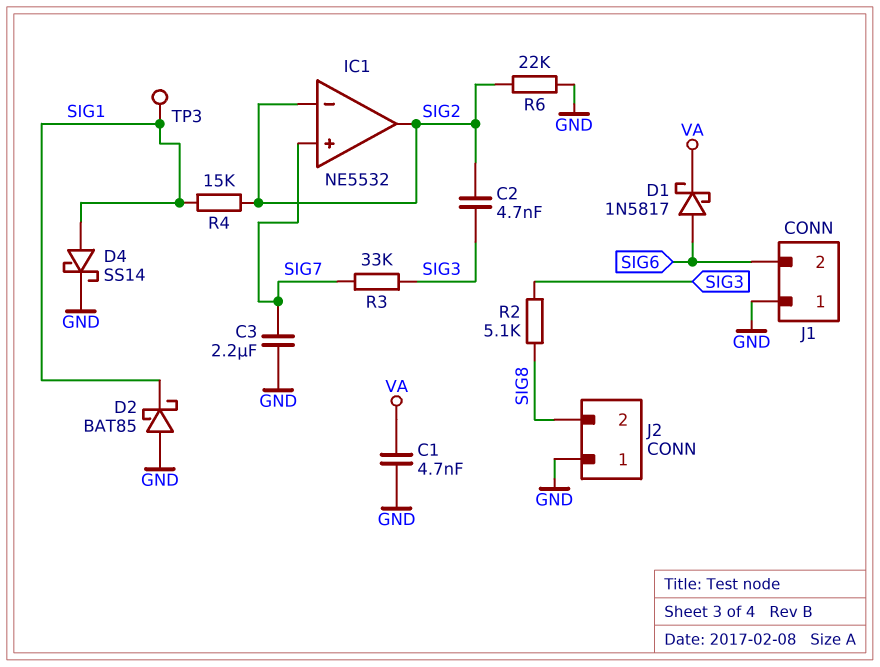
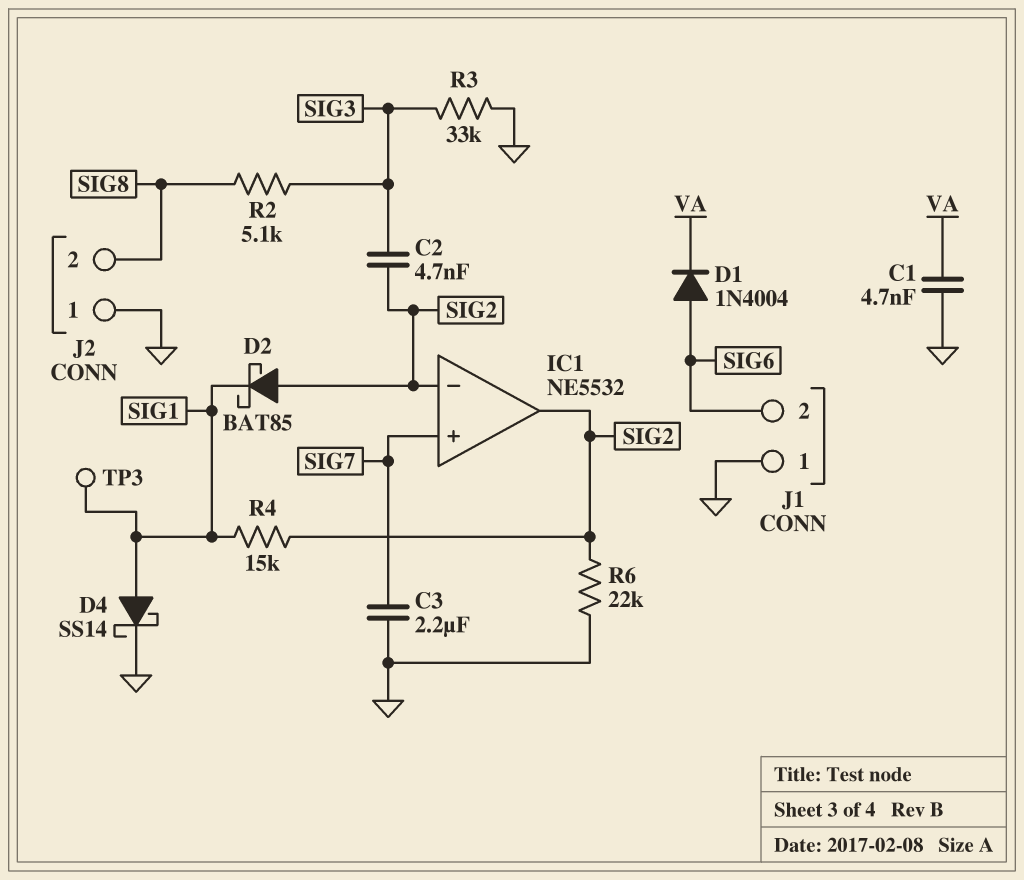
D1: schottky 1N5817 (A SIG6, K VA) -> diode 1N4004 (A SIG6, K VA)
D2: schottky BAT85 (A GND, K SIG1) -> schottky BAT85 (A SIG2, K SIG1)
R3: 33k (SIG3, SIG7) -> 33k (GND, SIG3)

